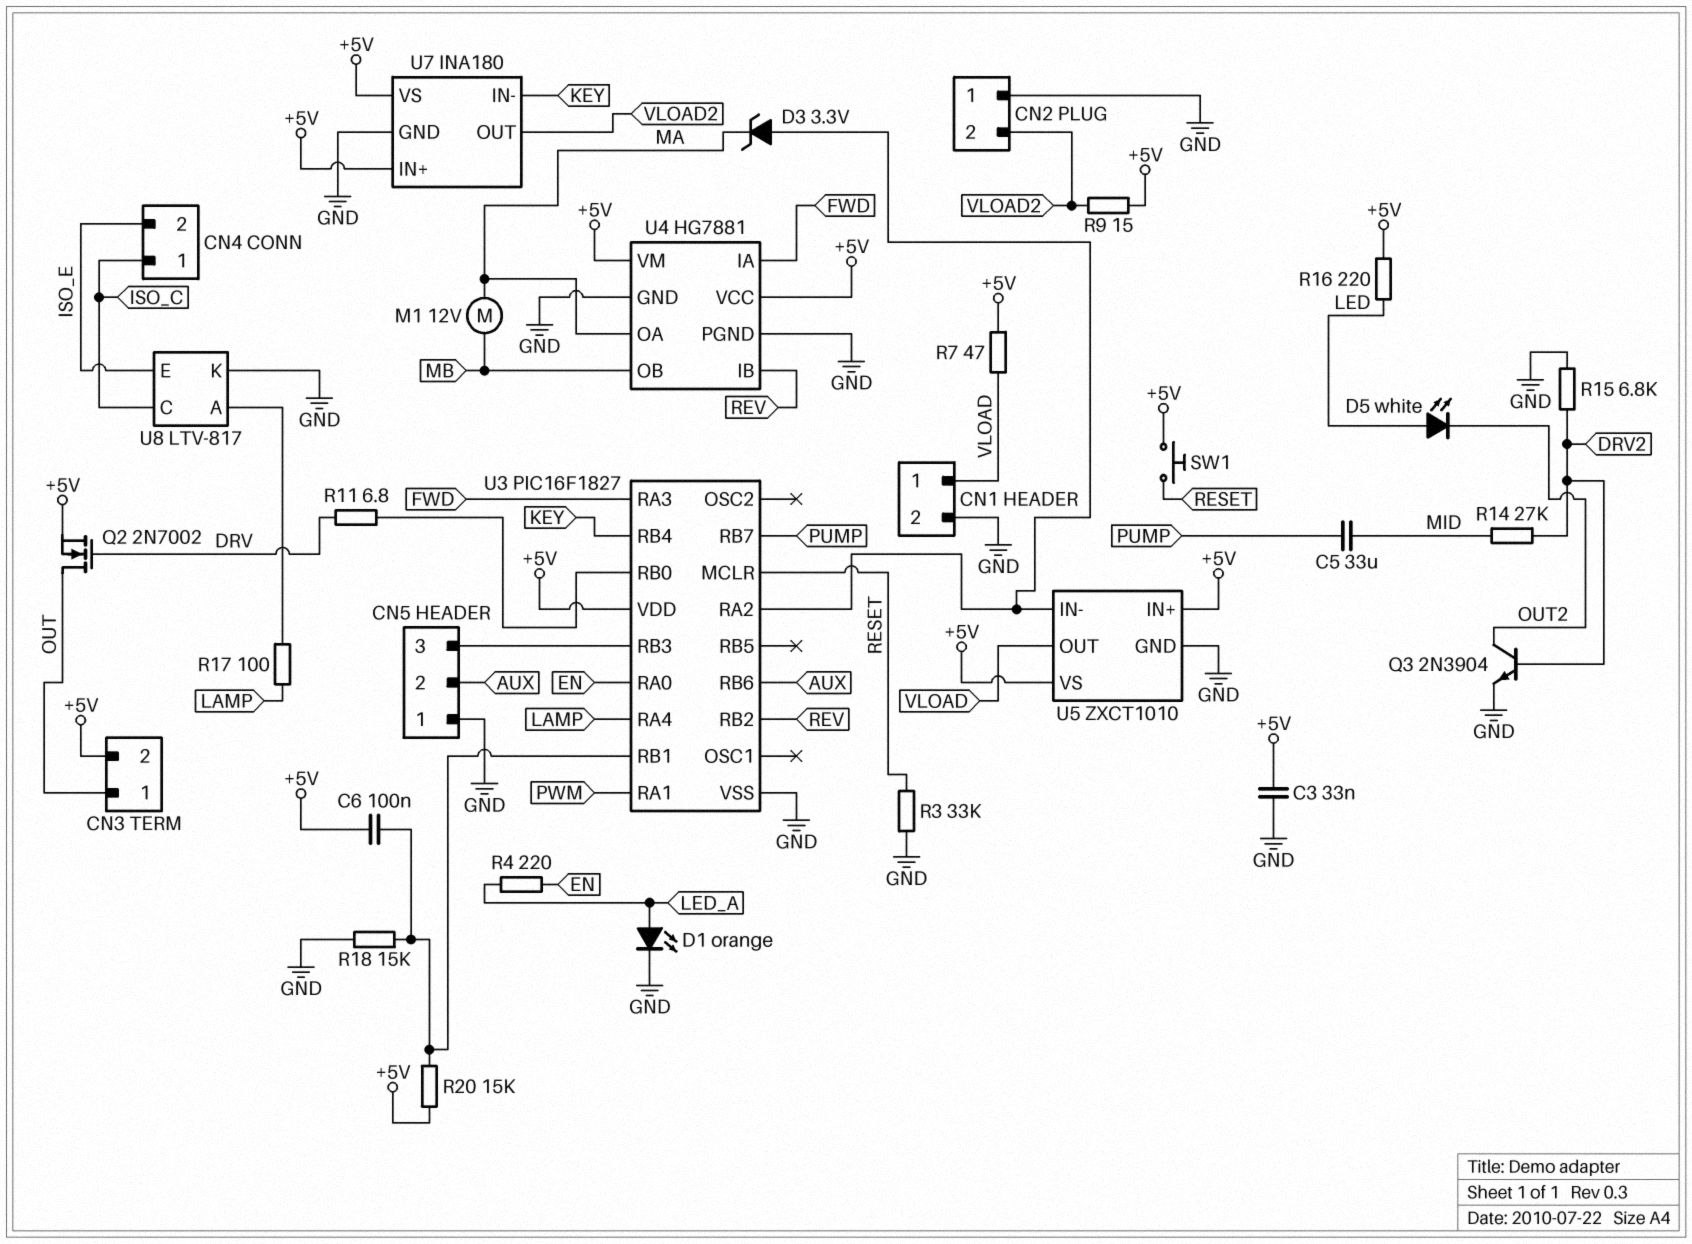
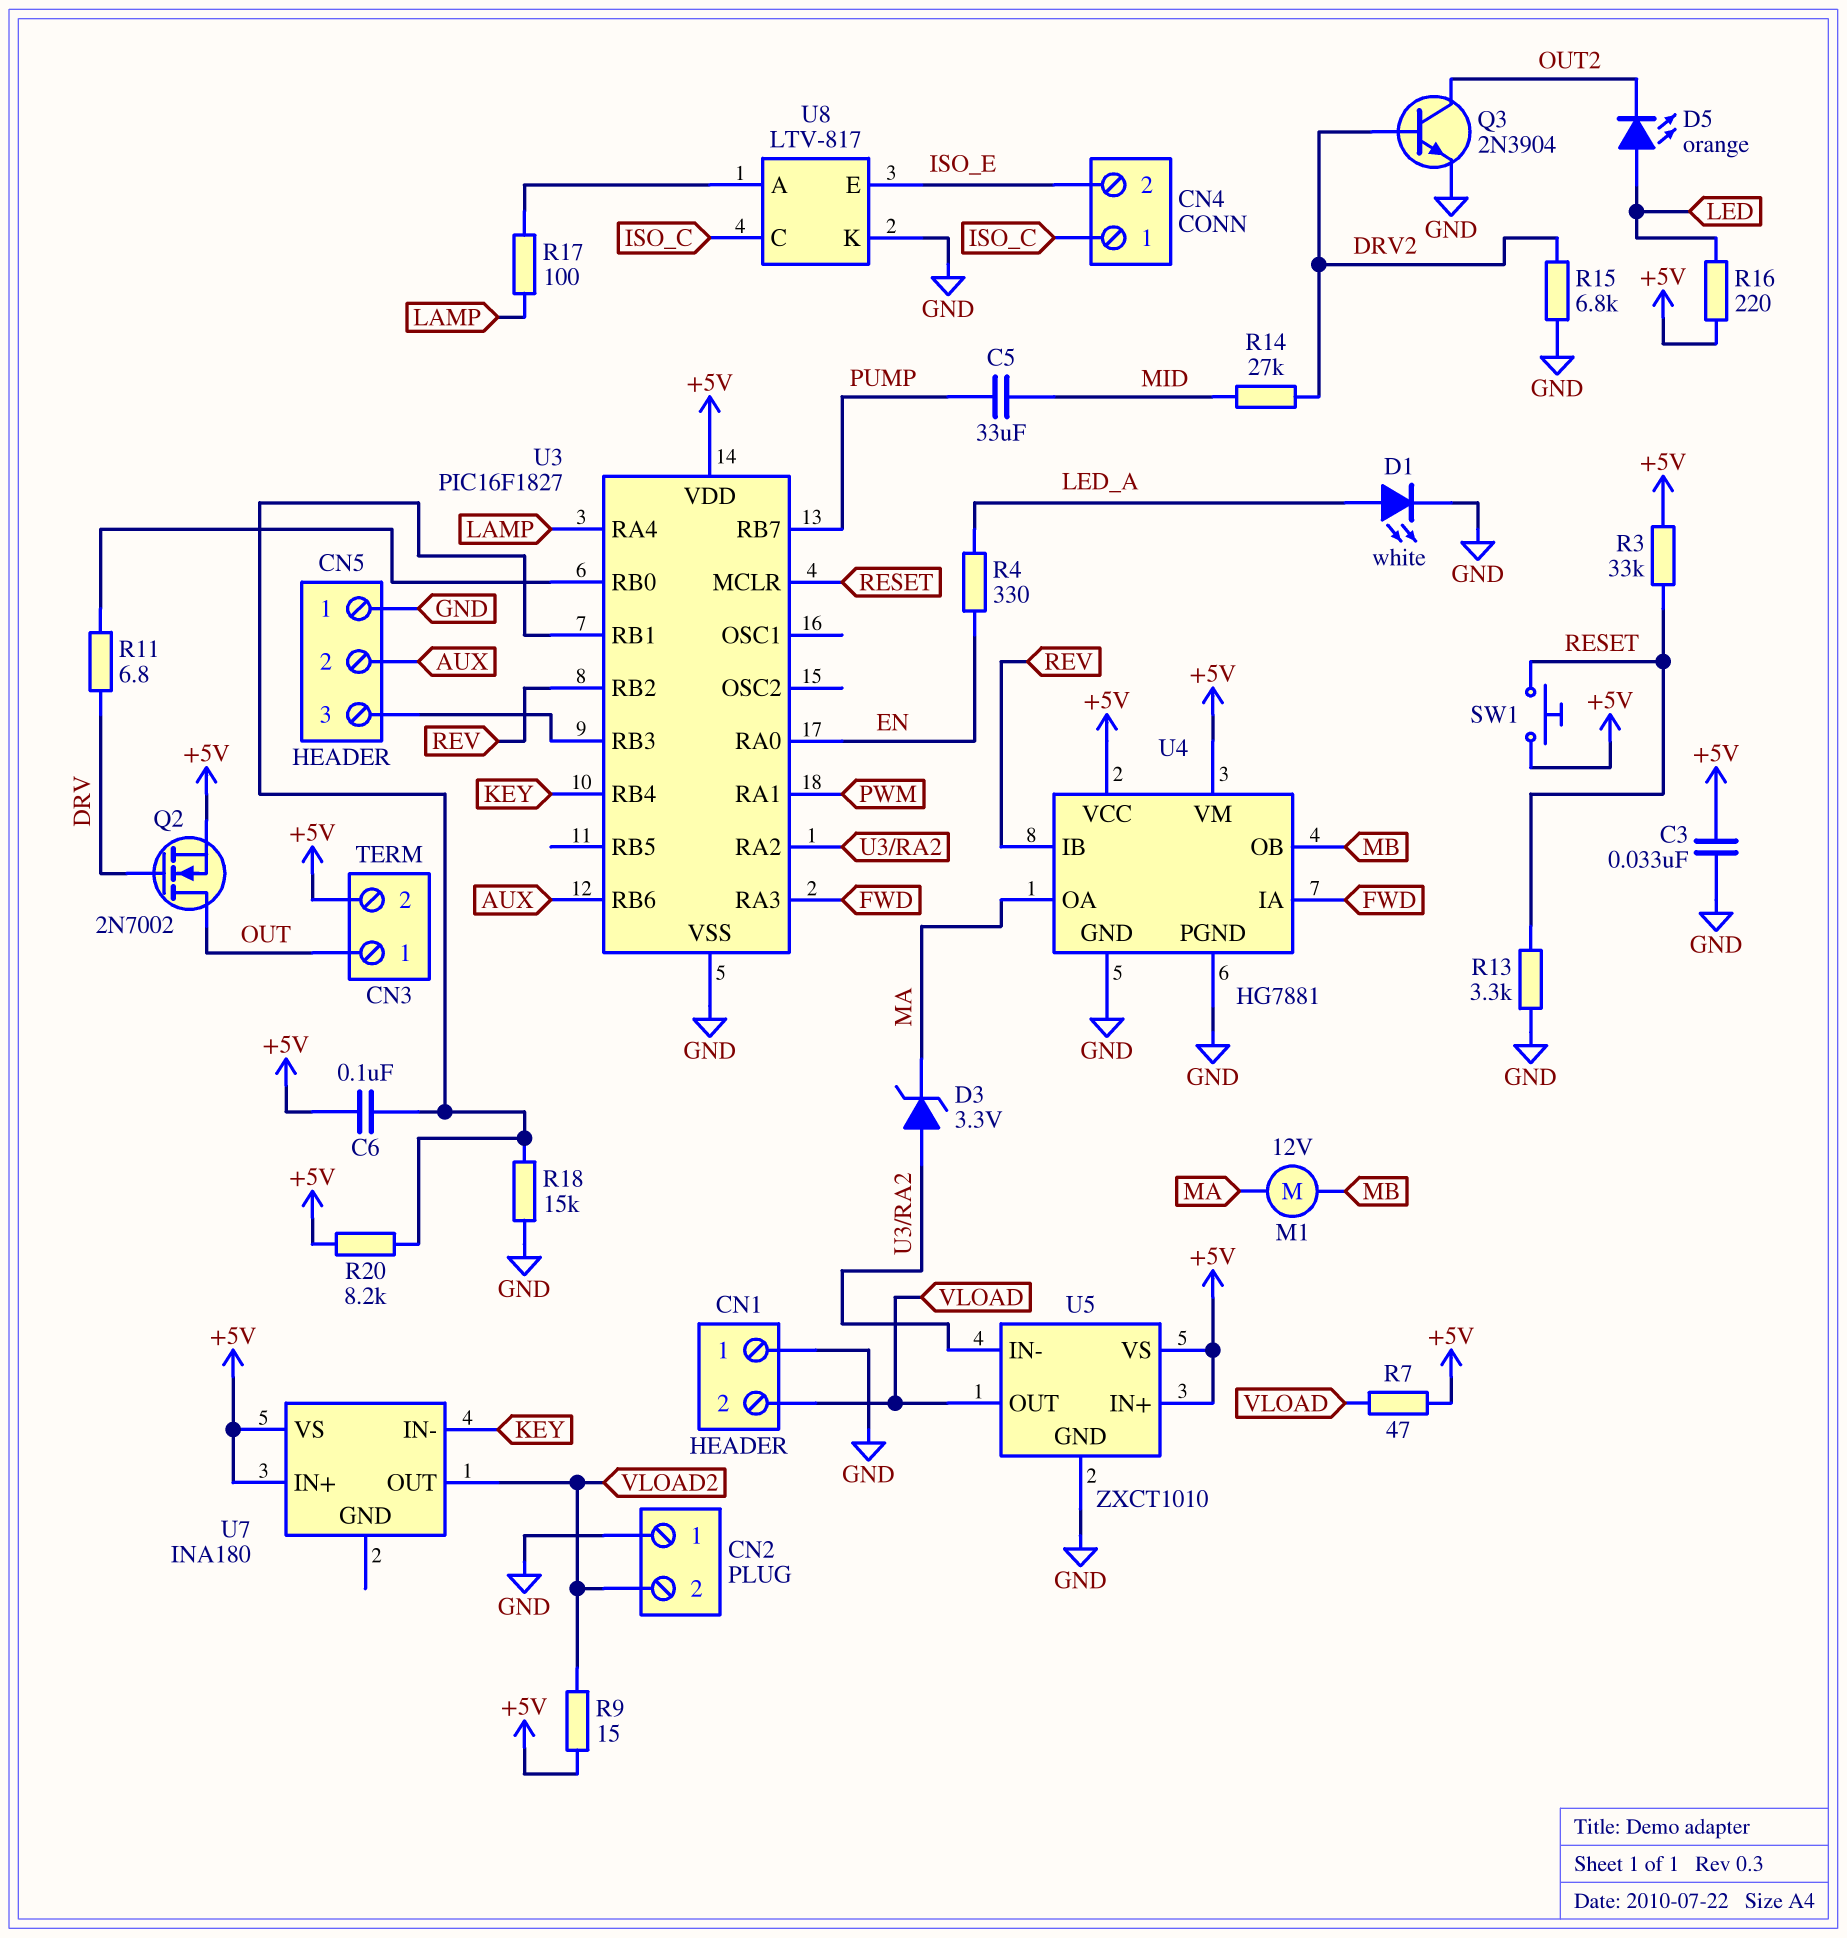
CN1 pin 1: VLOAD -> GND
CN1 pin 2: GND -> VLOAD
D1: LED orange (A LED_A, K GND) -> LED white (A LED_A, K GND)
D5: LED white (A LED, K OUT2) -> LED orange (A LED, K OUT2)
R3: 33k (GND, RESET) -> 33k (+5V, RESET)
R4: 220 (EN, LED_A) -> 330 (EN, LED_A)
R13: none -> 3.3k (GND, RESET)
R20: 15k (+5V, U3/RB1) -> 8.2k (+5V, U3/RB1)
U7 pin GND: GND -> none

